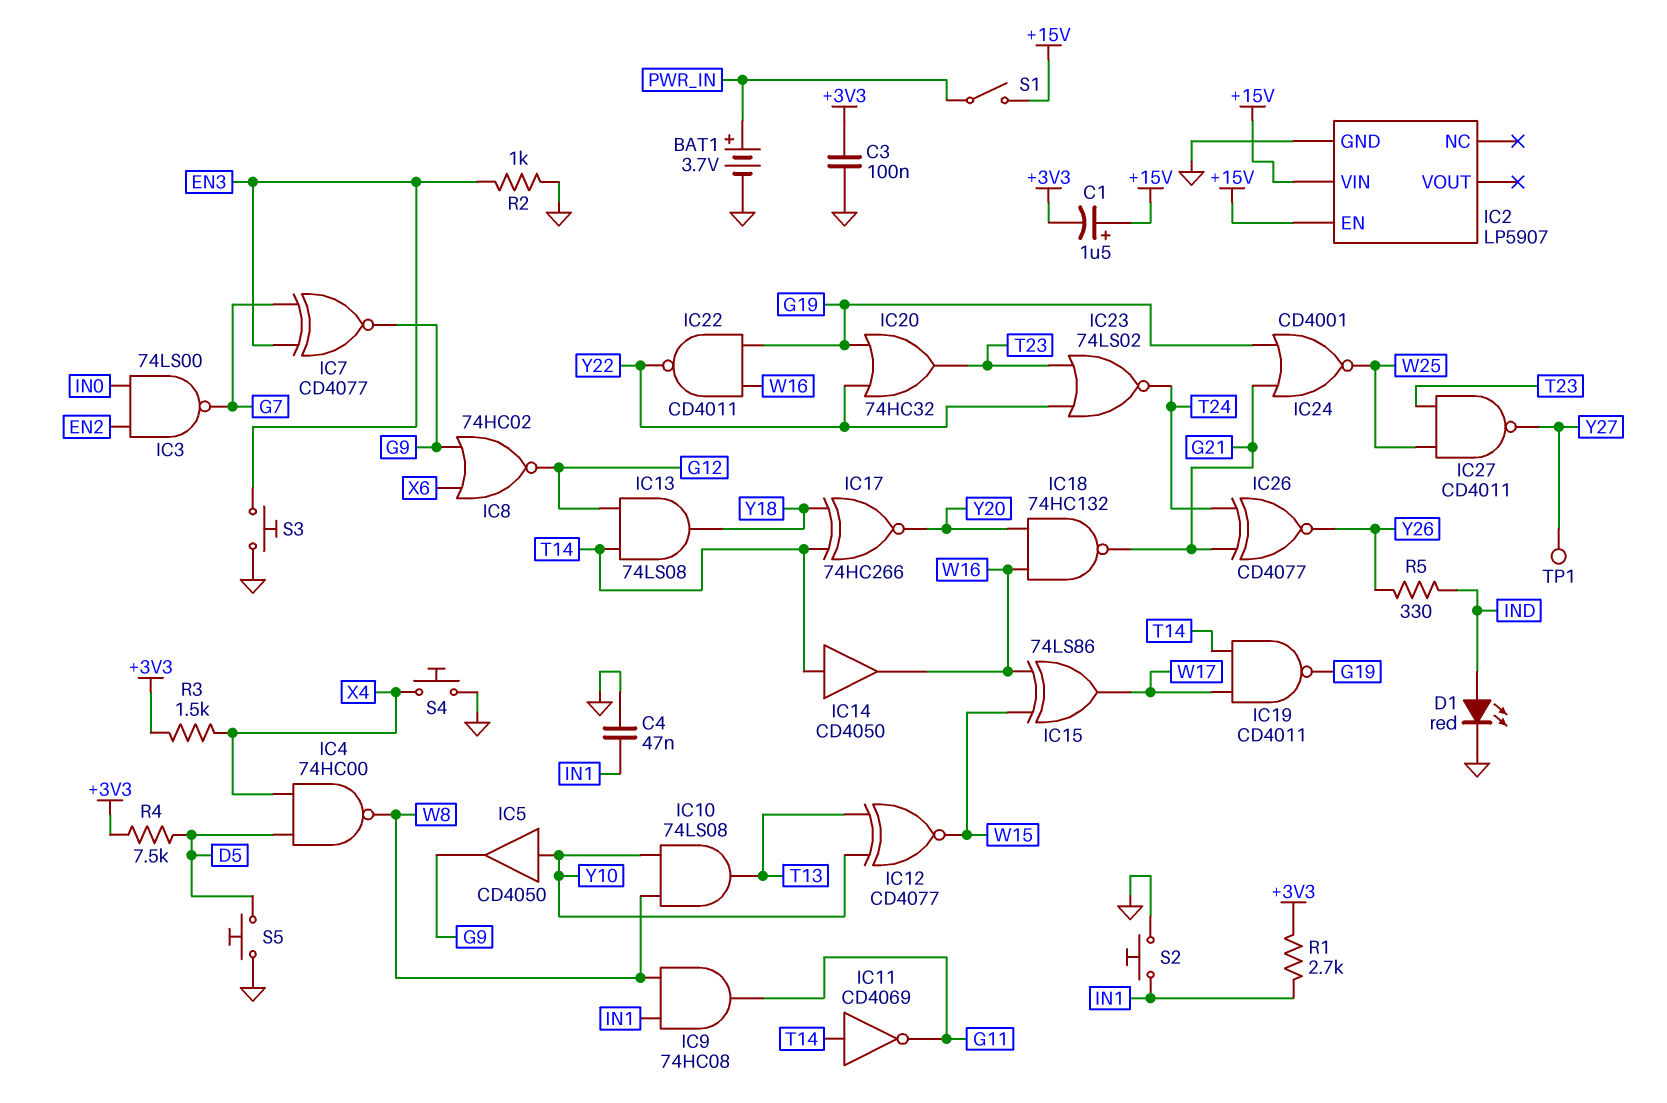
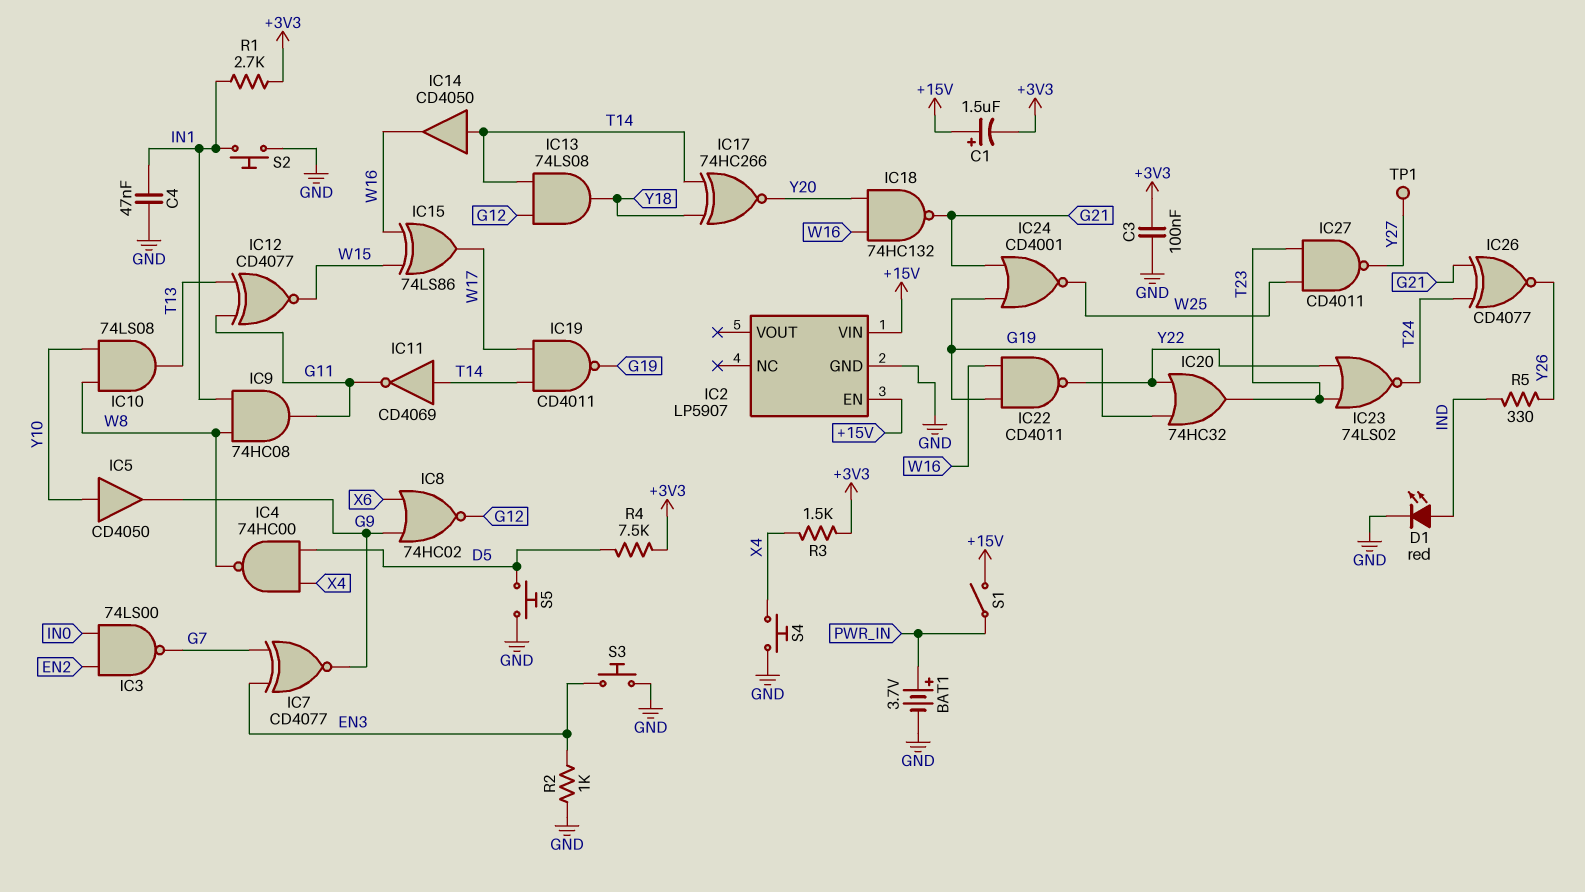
IC12: XNOR CD4077 (in T13, in Y10, out W15) -> XNOR CD4077 (in G11, in T13, out W15)

